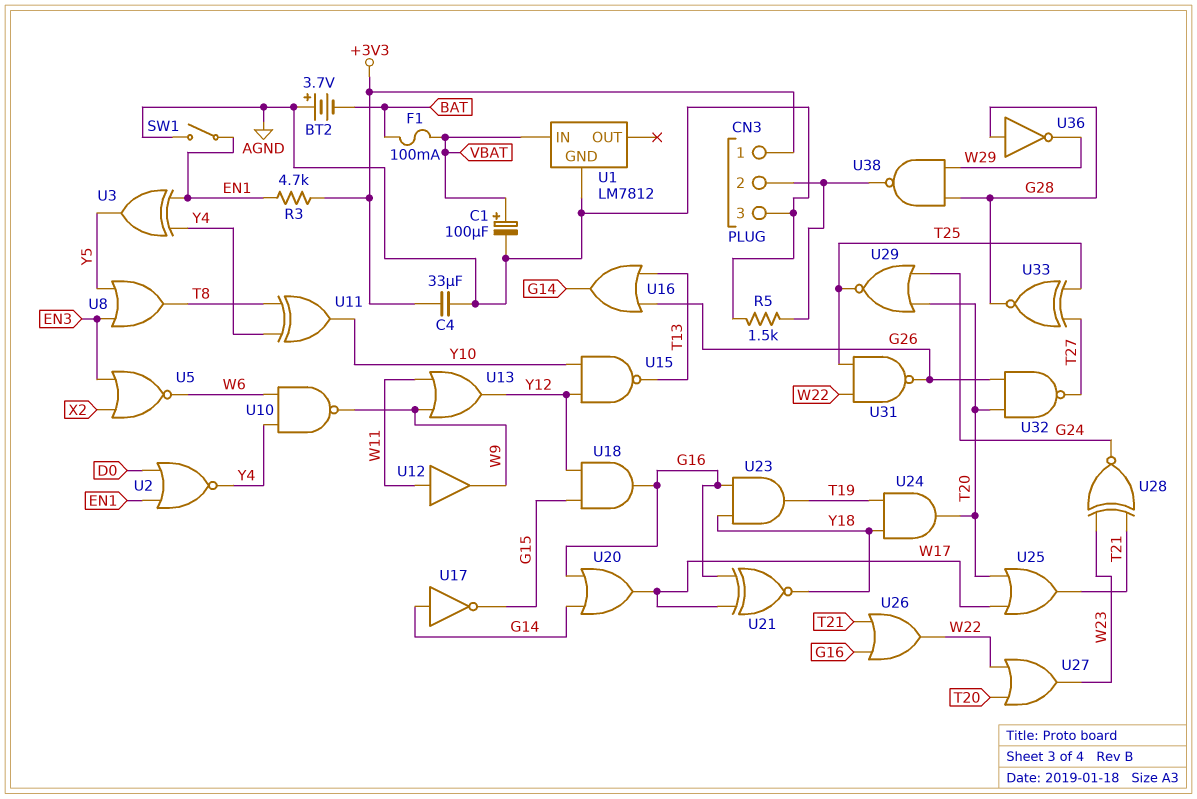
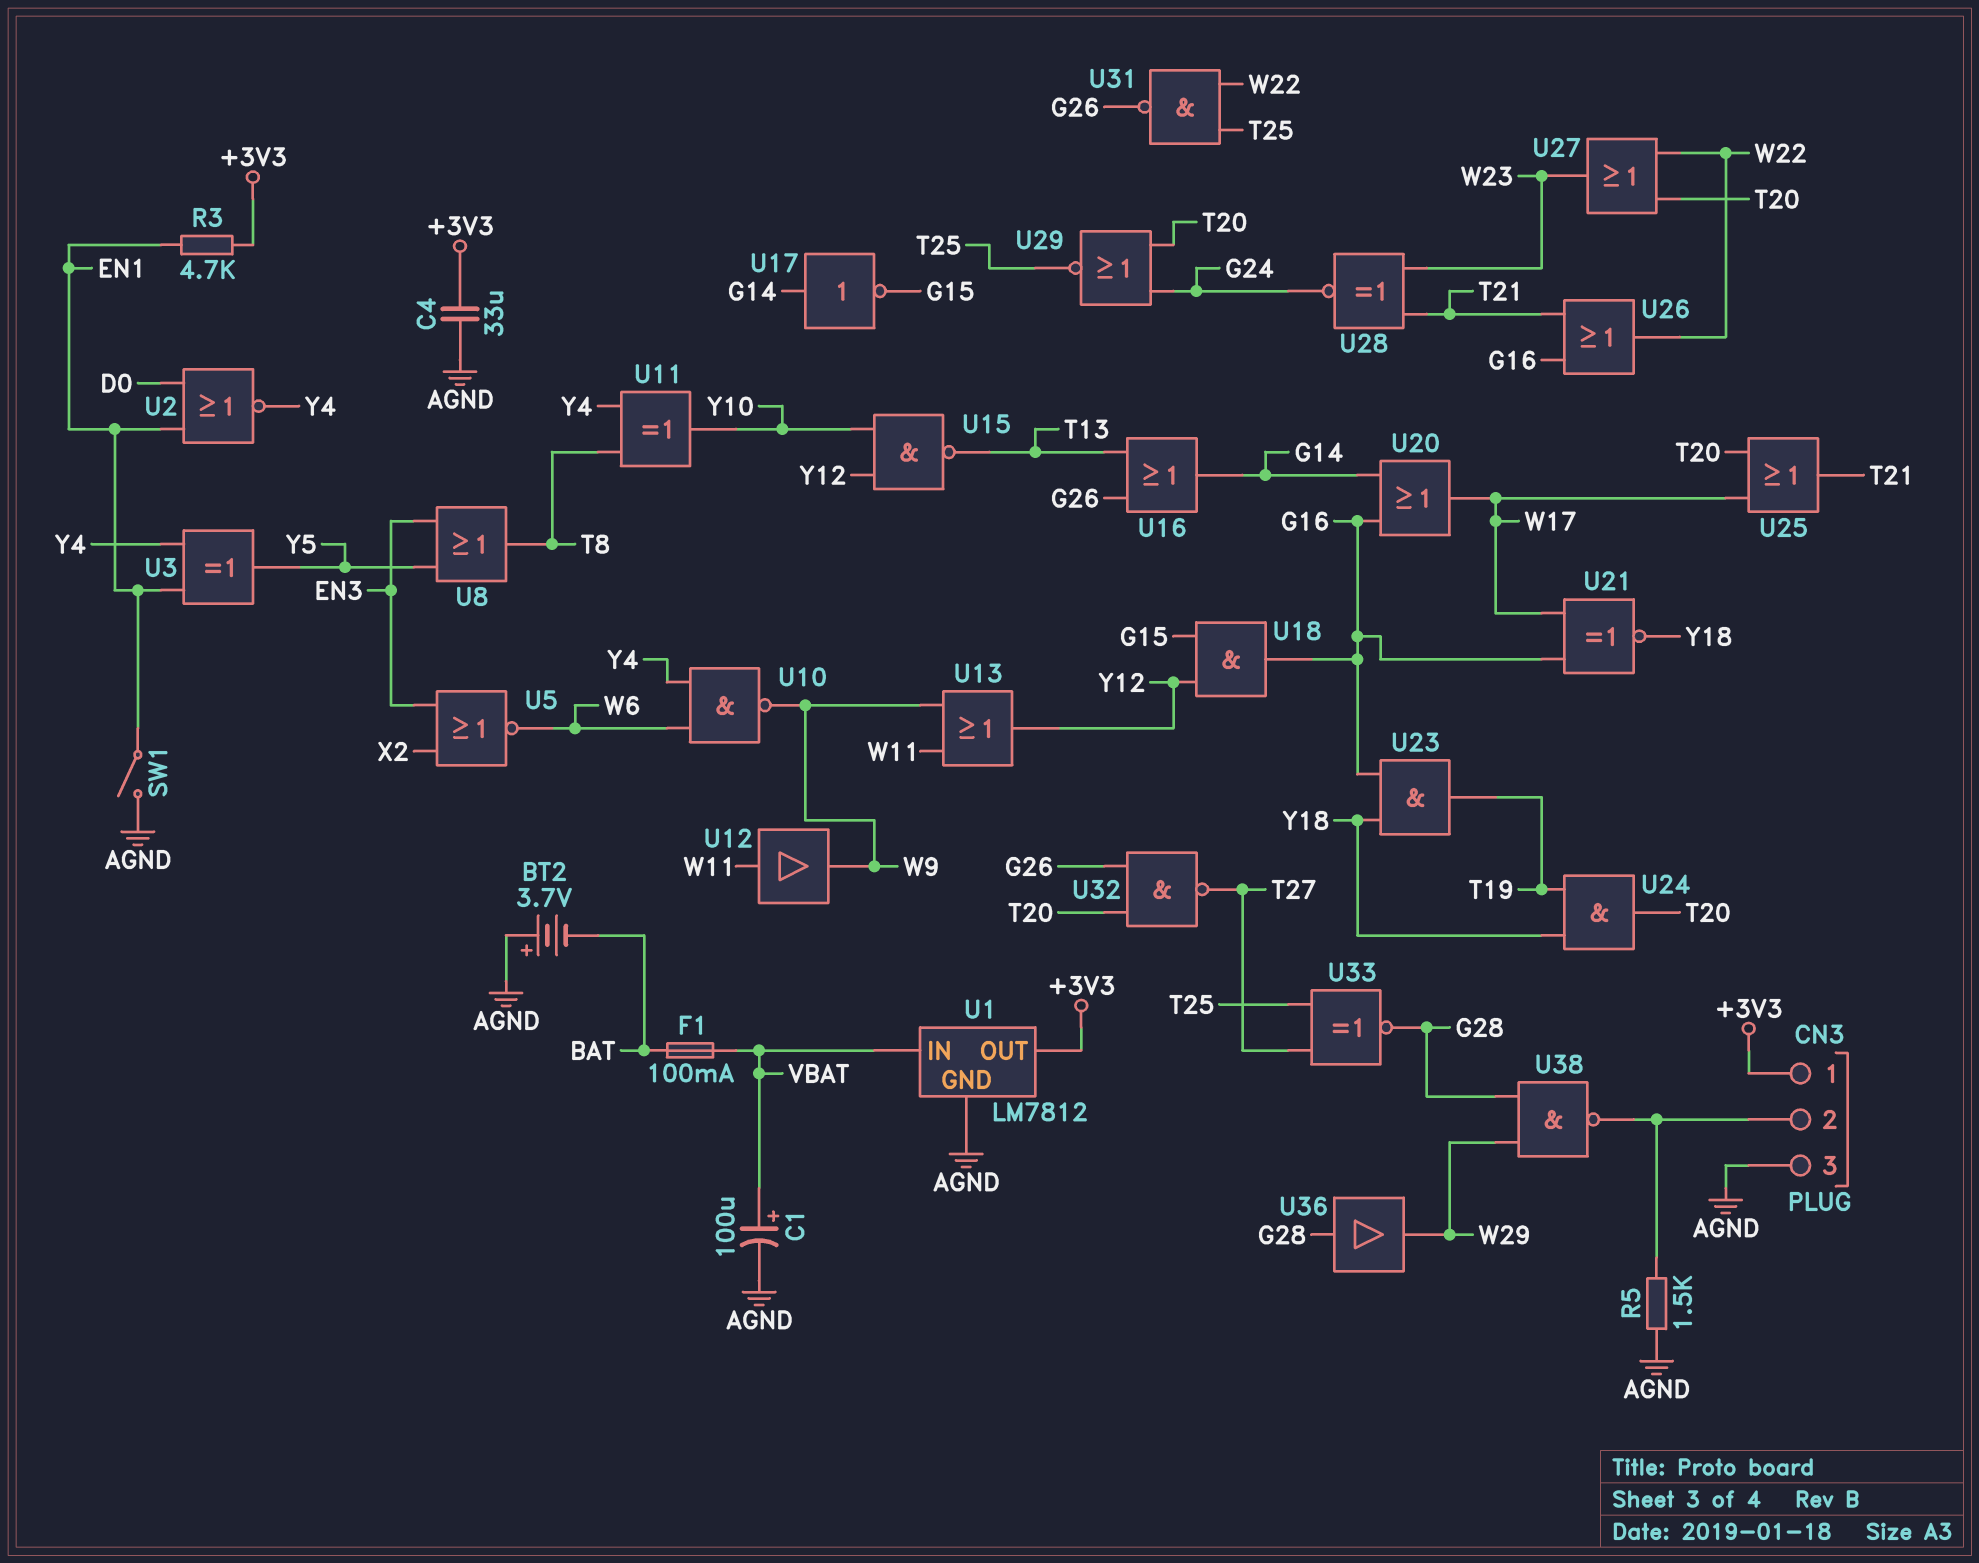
U1 pin OUT: none -> +3V3
U36: NOT (in G28, out W29) -> buffer (in G28, out W29)

